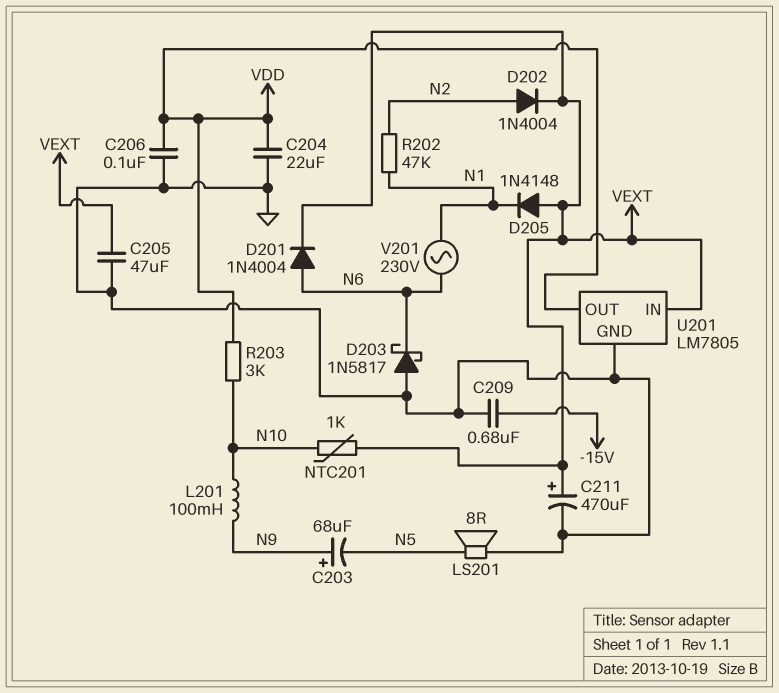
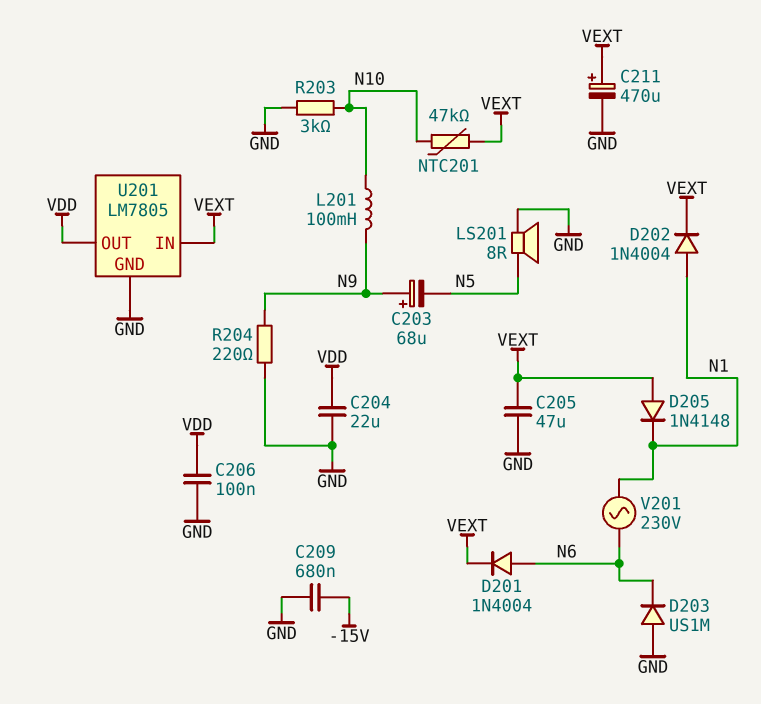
D202: diode 1N4004 (A N2, K VEXT) -> diode 1N4004 (A N1, K VEXT)
D203: schottky 1N5817 (A GND, K N6) -> diode US1M (A GND, K N6)
NTC201: 1k (N10, VEXT) -> 47k (N10, VEXT)
R202: 47k (N1, N2) -> none
R203: 3k (N10, VDD) -> 3k (GND, N10)
R204: none -> 220 (GND, N9)

